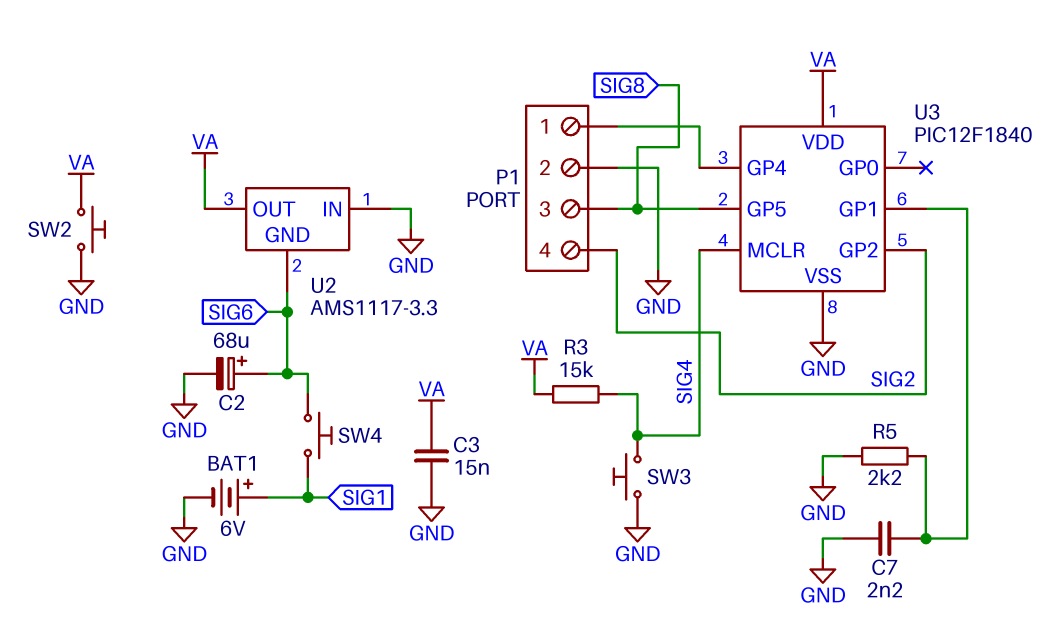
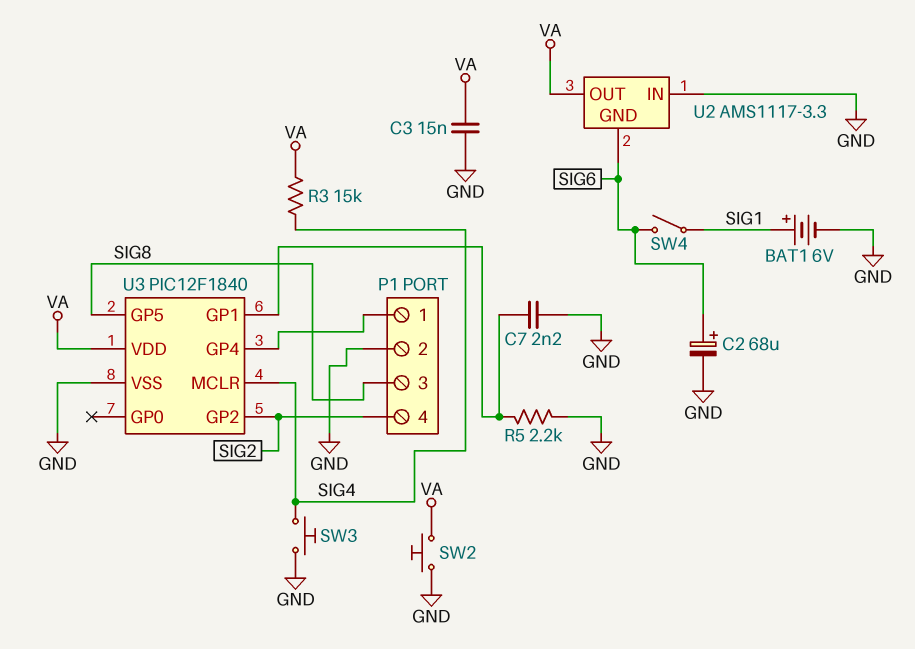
SW4: button (SIG1, SIG6) -> switch (SIG1, SIG6)

